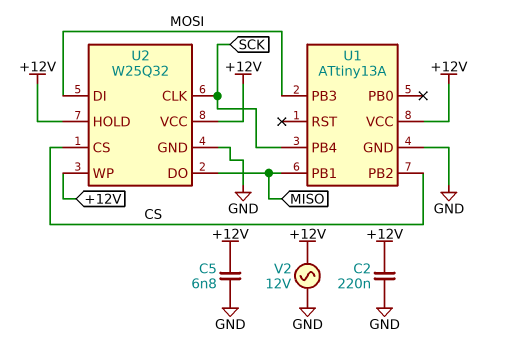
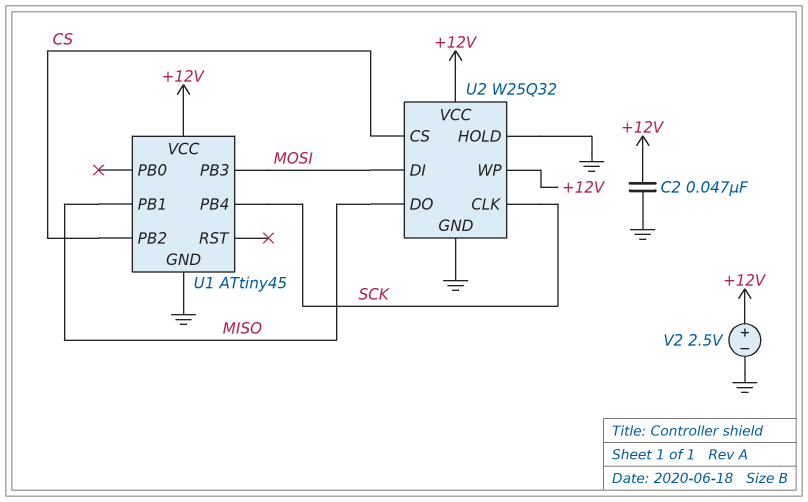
C2: 220nF (+12V, GND) -> 47nF (+12V, GND)
C5: 6.8nF (+12V, GND) -> none
U1: ATtiny13A -> ATtiny45
U2 pin HOLD: +12V -> GND
V2: AC 12V (+12V, GND) -> 2.5V (plus +12V, minus GND)

